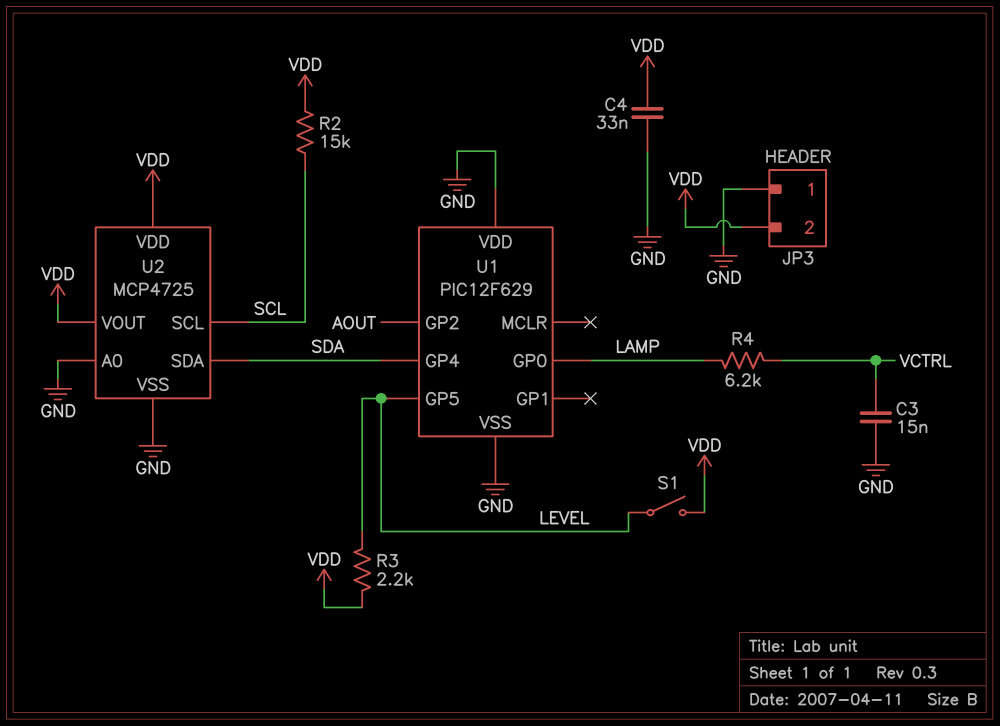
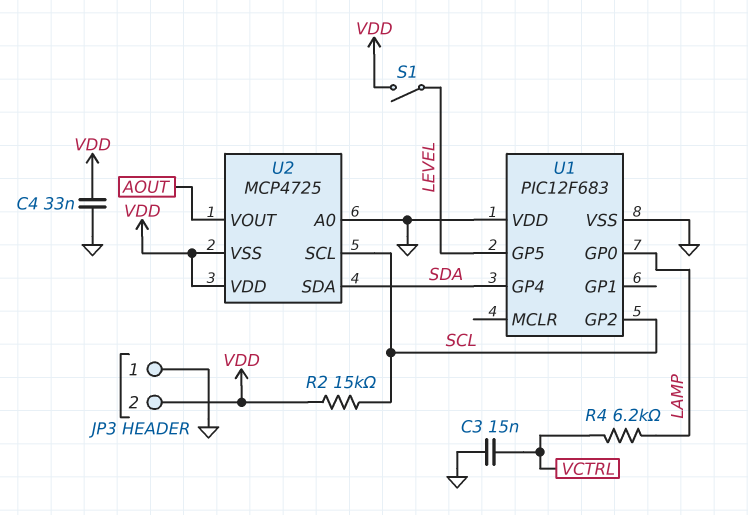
R3: 2.2k (LEVEL, VDD) -> none
U1: PIC12F629 -> PIC12F683
U1 pin GP2: AOUT -> SCL
U2 pin VOUT: VDD -> AOUT
U2 pin VSS: GND -> VDD

